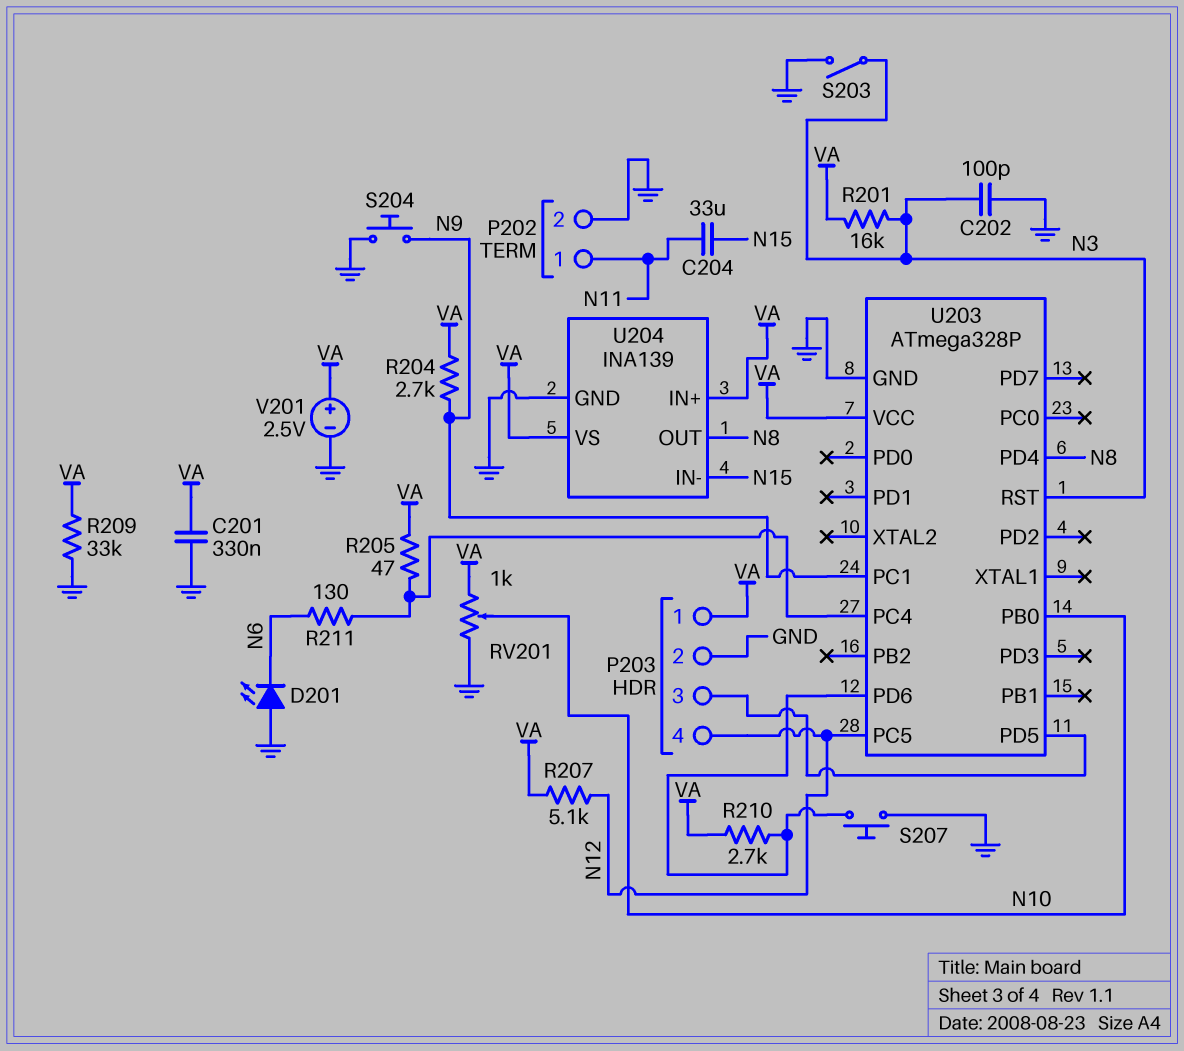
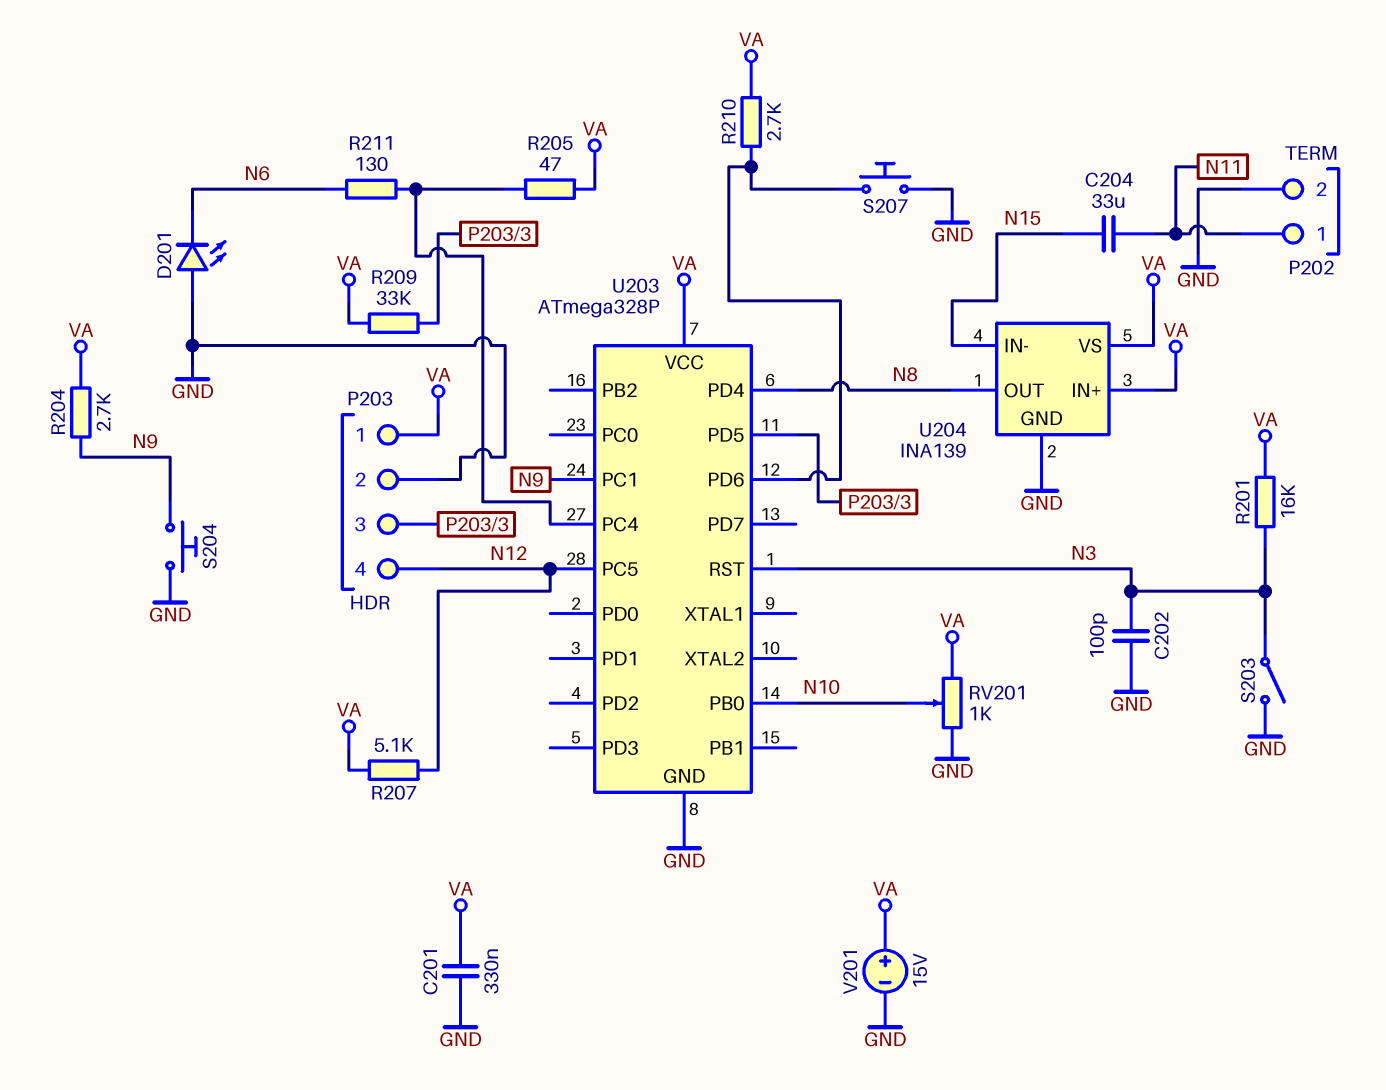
R209: 33k (GND, VA) -> 33k (P203/3, VA)
V201: 2.5V (plus VA, minus GND) -> 15V (plus VA, minus GND)

